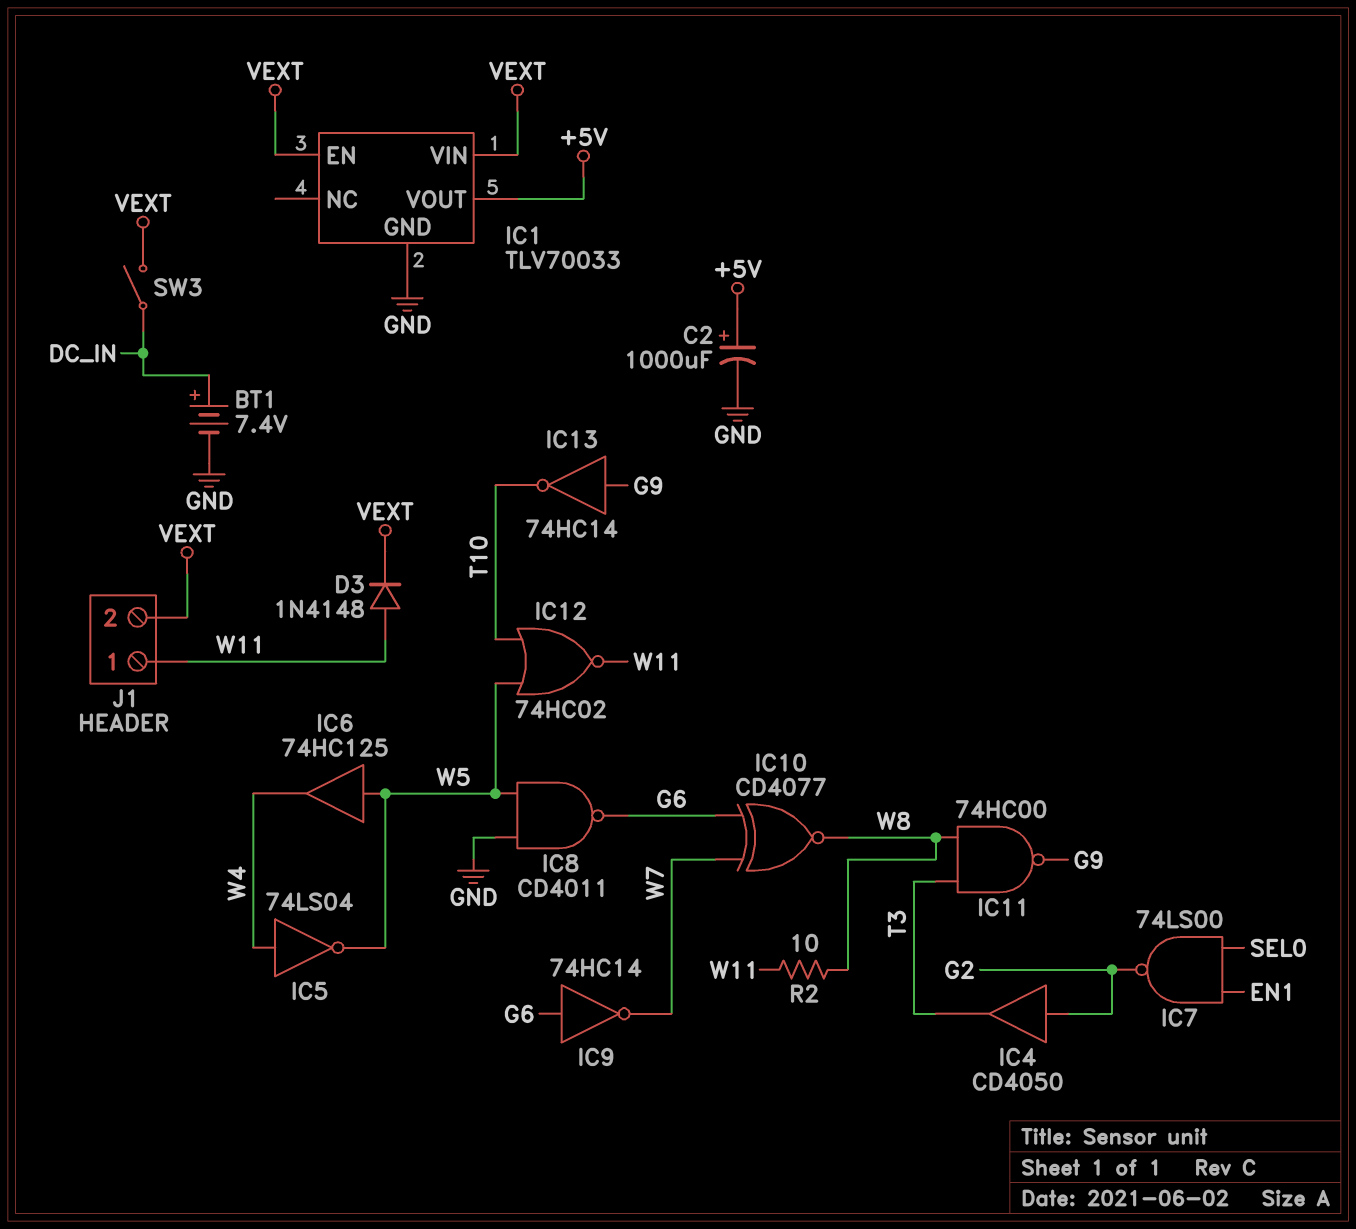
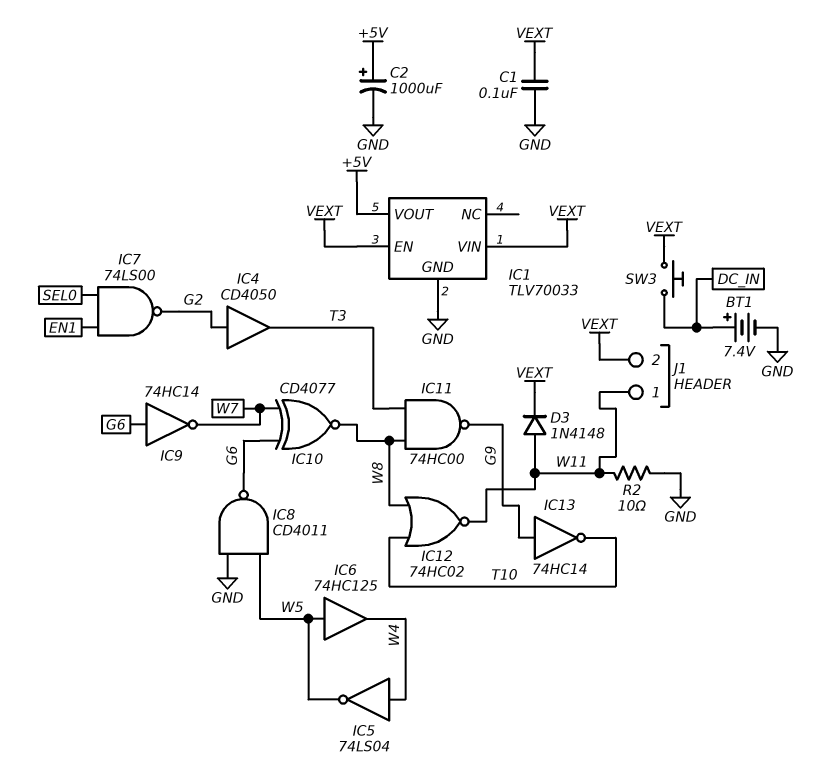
C1: none -> 100nF (GND, VEXT)
IC12: NOR 74HC02 (in T10, in W5, out W11) -> NOR 74HC02 (in T10, in W8, out W11)
R2: 10 (W8, W11) -> 10 (GND, W11)
SW3: switch (DC_IN, VEXT) -> button (DC_IN, VEXT)

